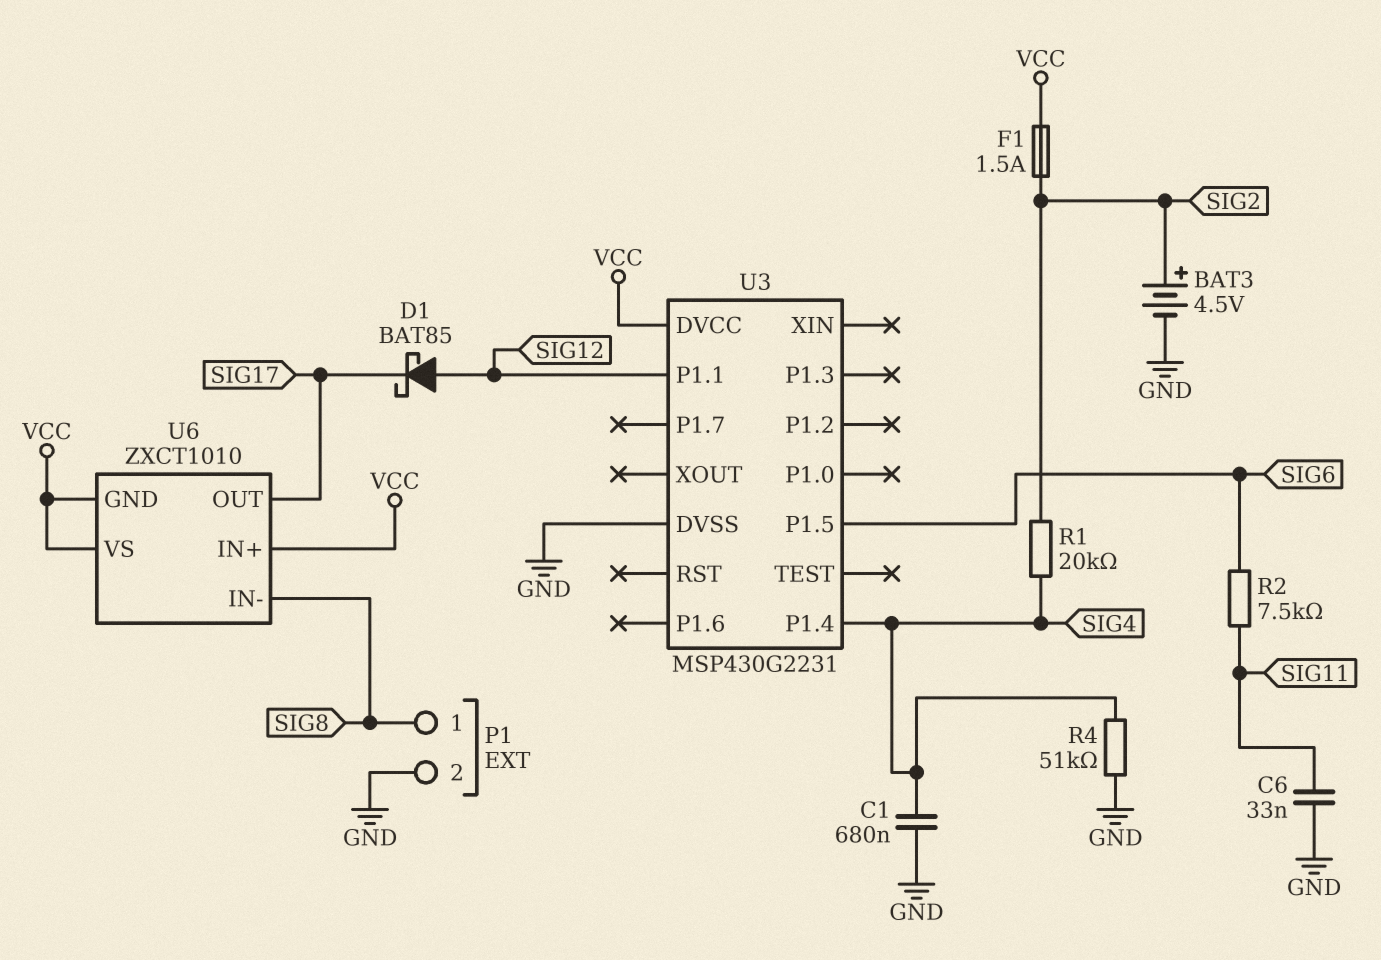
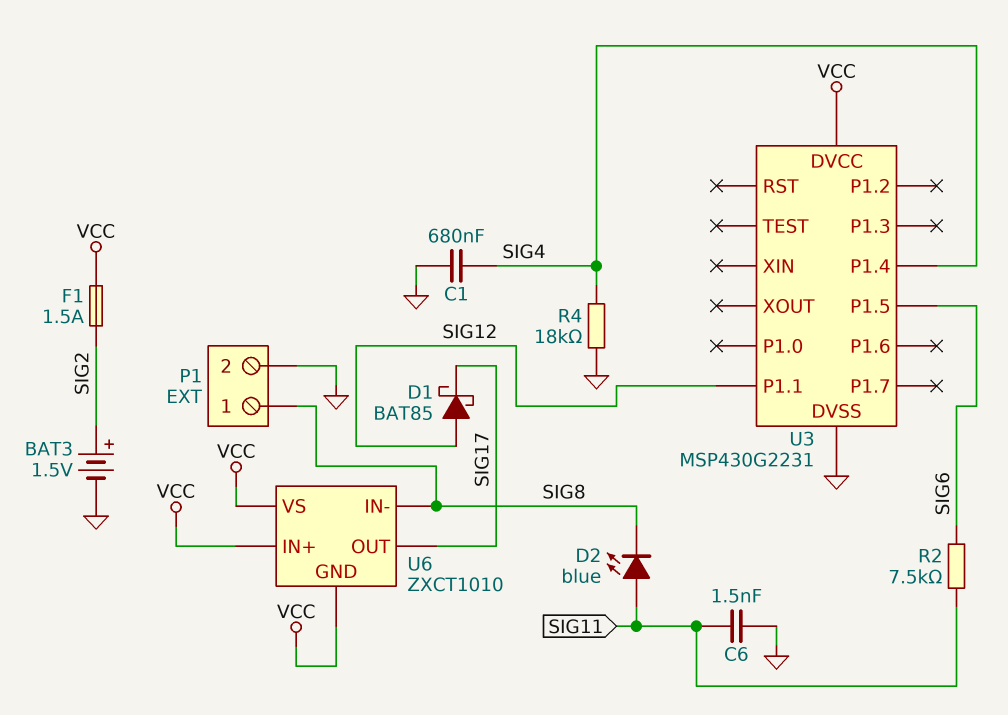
BAT3: 4.5V (plus SIG2, minus GND) -> 1.5V (plus SIG2, minus GND)
C6: 33nF (GND, SIG11) -> 1.5nF (GND, SIG11)
D2: none -> LED blue (A SIG11, K SIG8)
R1: 20k (SIG2, SIG4) -> none
R4: 51k (GND, SIG4) -> 18k (GND, SIG4)

